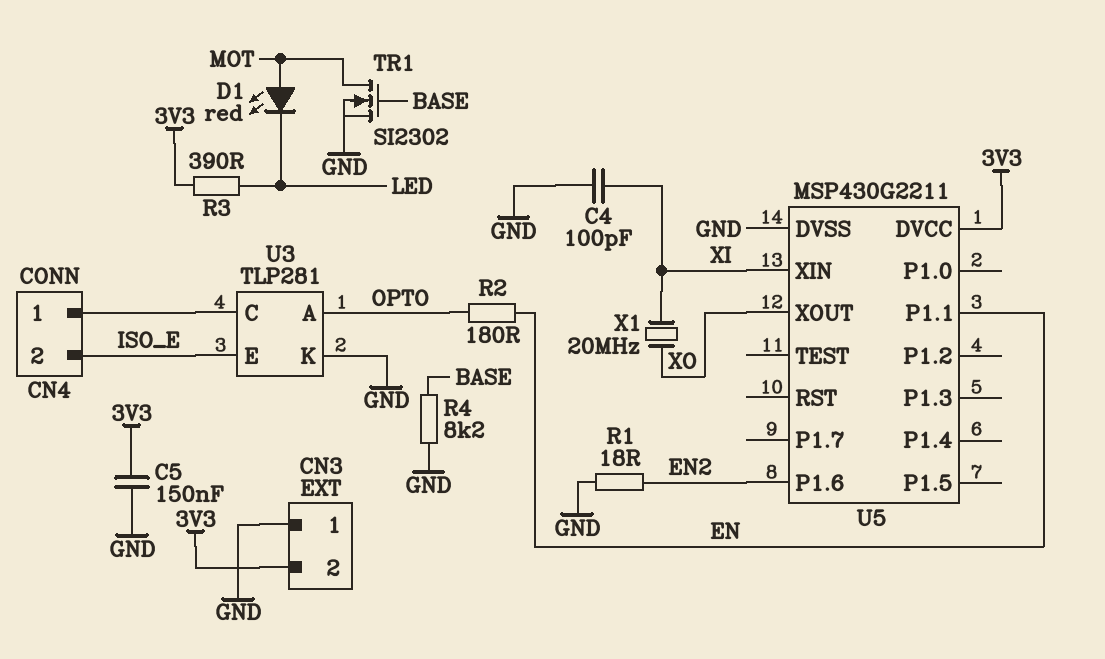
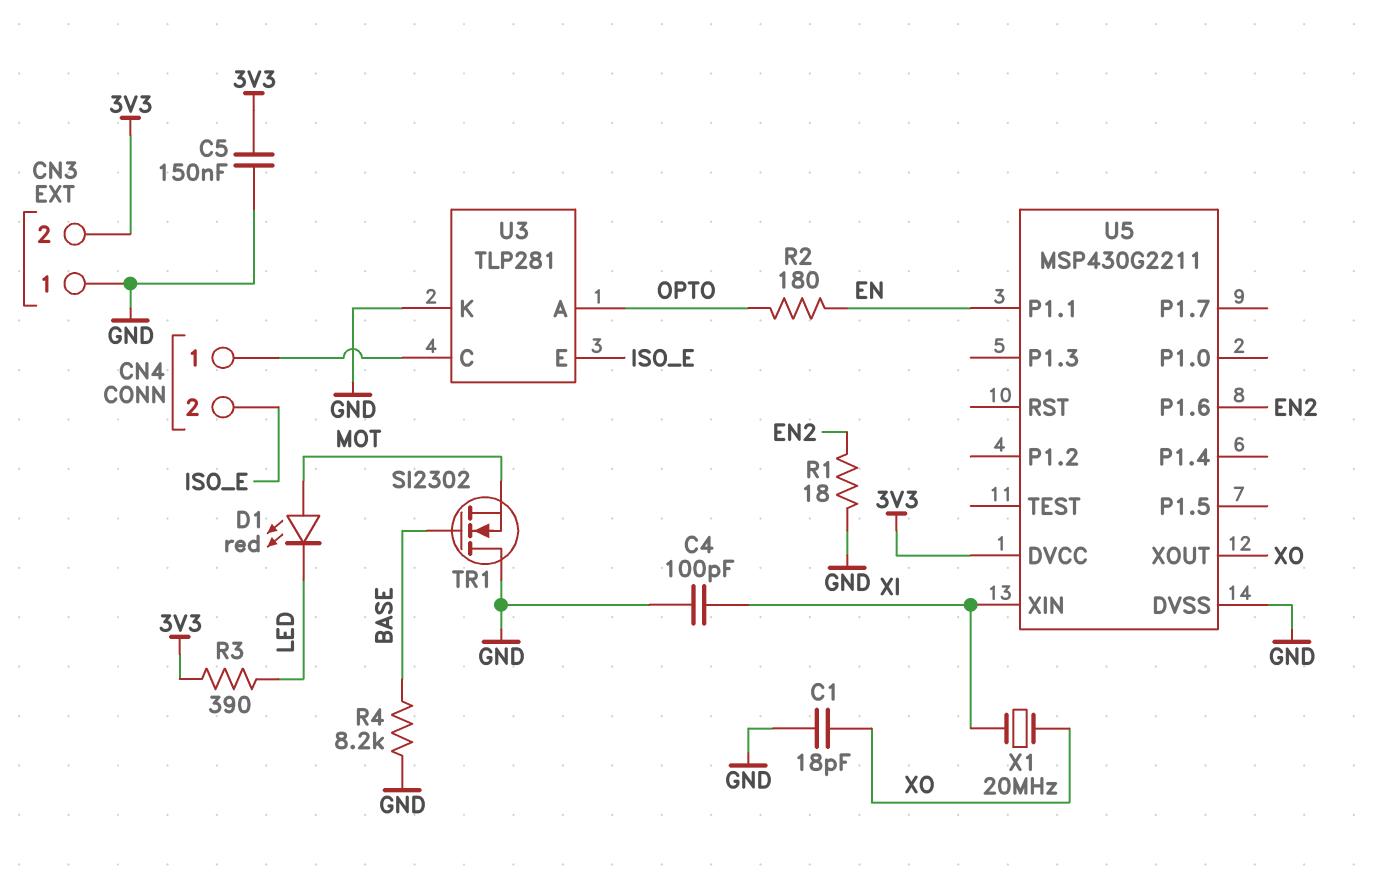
C1: none -> 18pF (GND, XO)
TR1: NMOS SI2302 (G BASE, D MOT, S GND) -> NMOS SI2302 (G BASE, D GND, S MOT)

